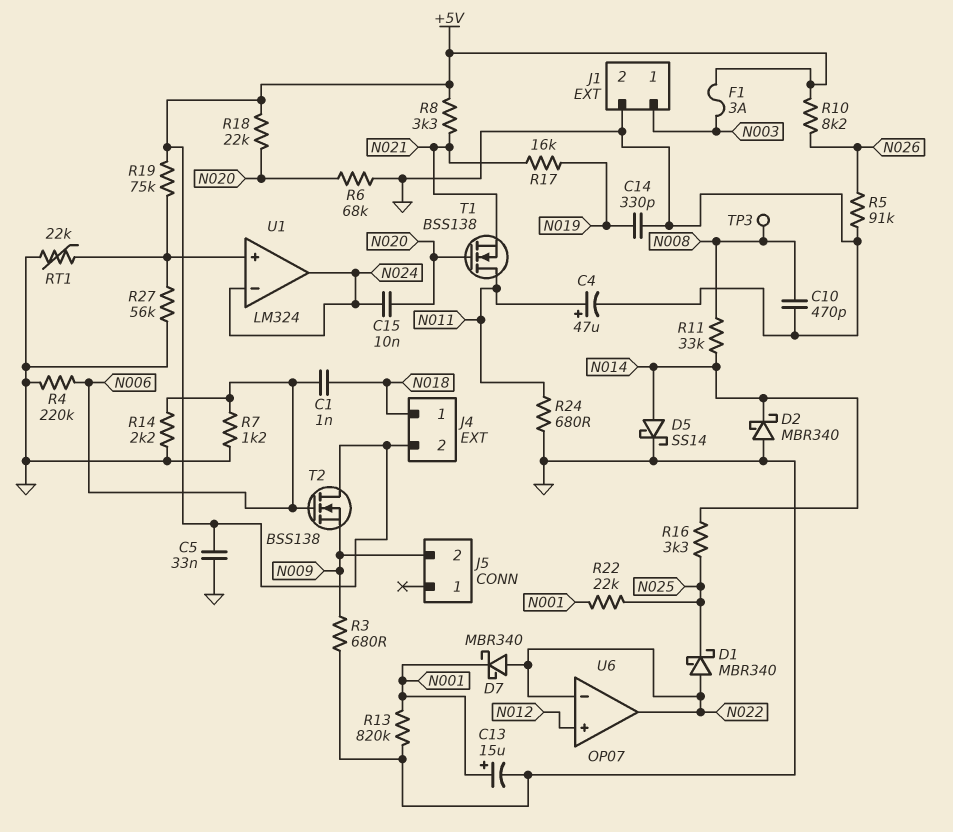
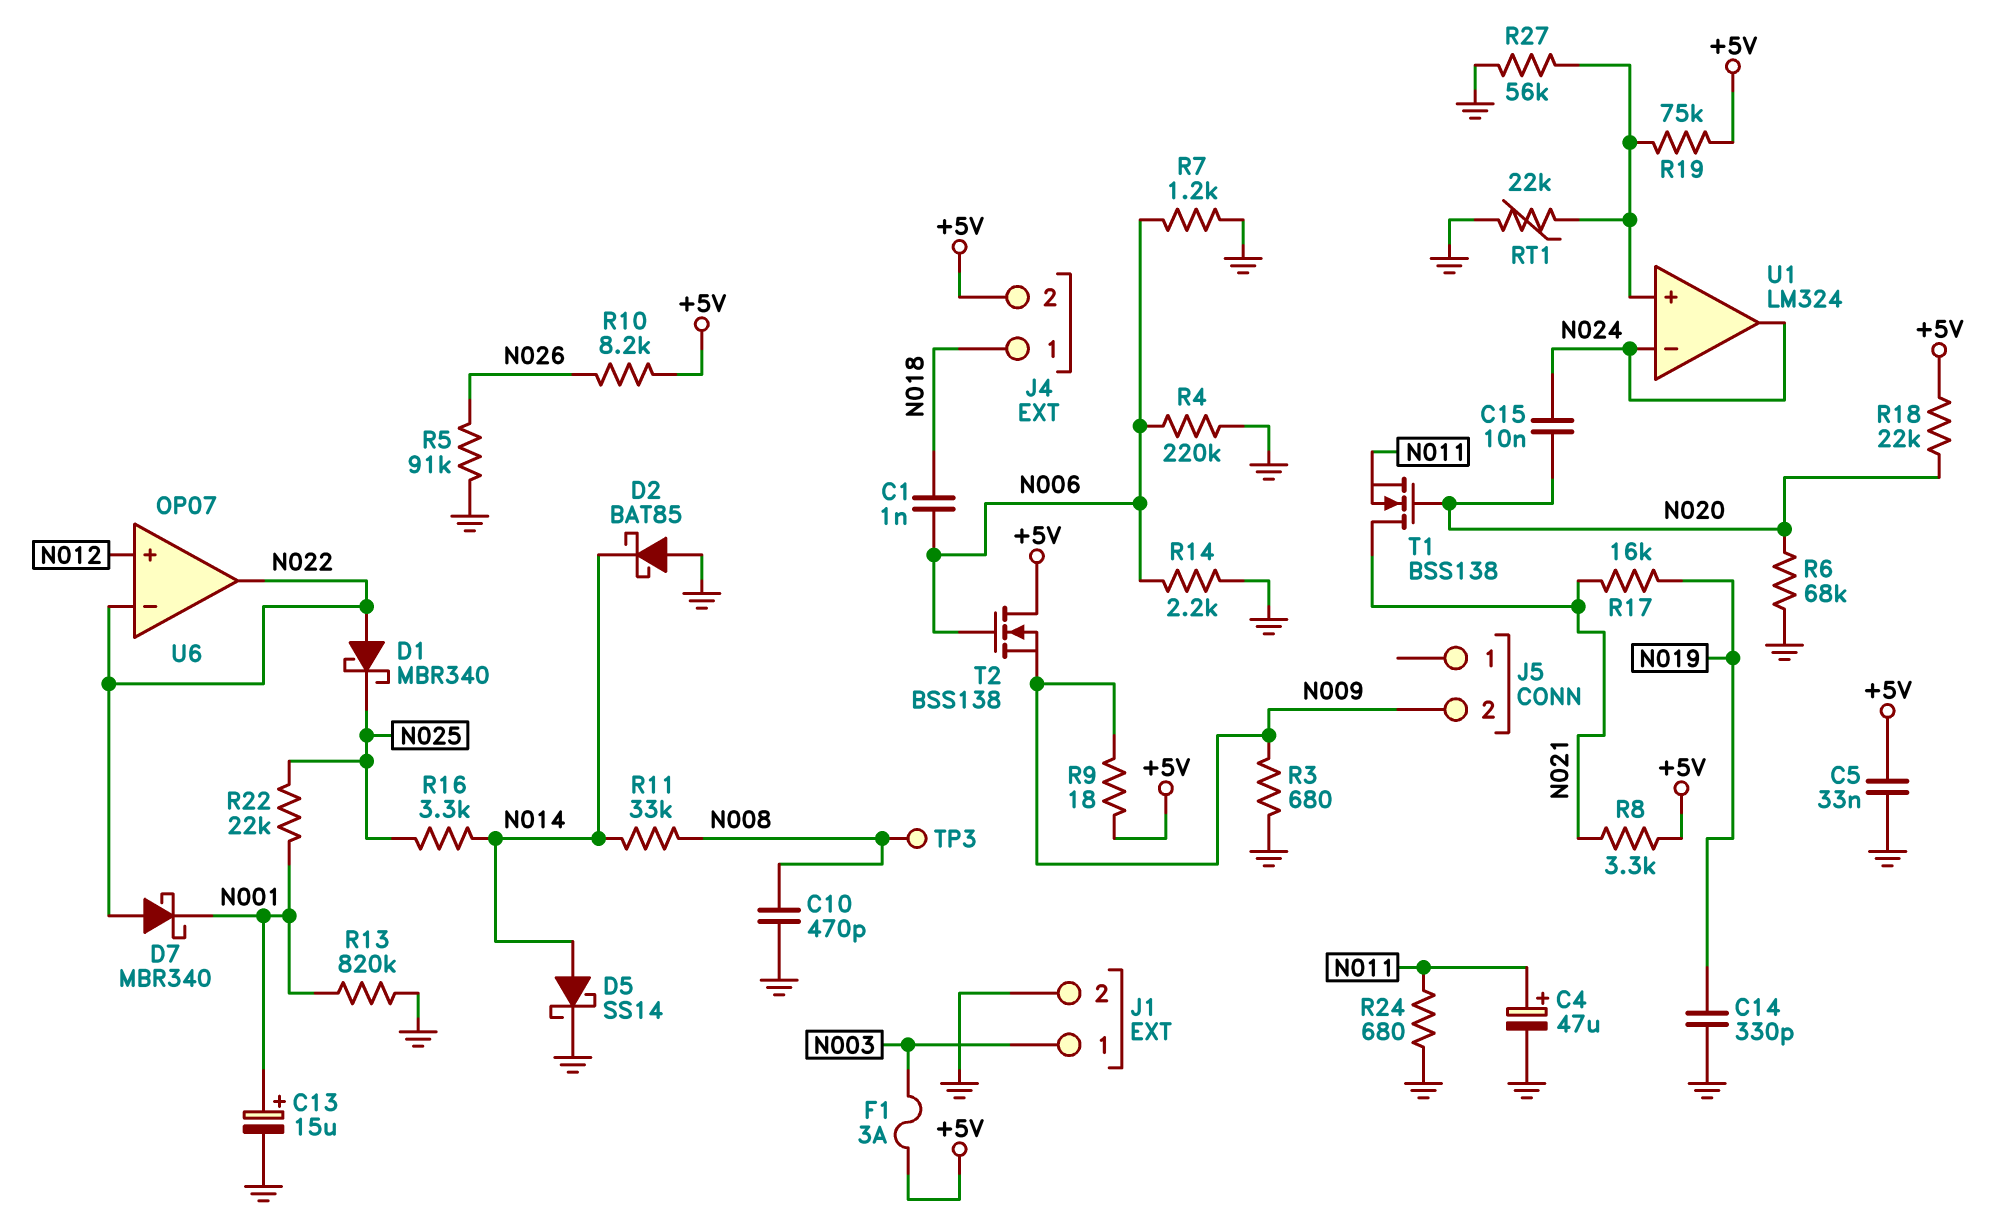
D2: schottky MBR340 (A GND, K N014) -> schottky BAT85 (A GND, K N014)
R9: none -> 18 (+5V, N009)
T1: NMOS BSS138 (G N020, D N011, S N021) -> NMOS BSS138 (G N020, D N021, S N011)

